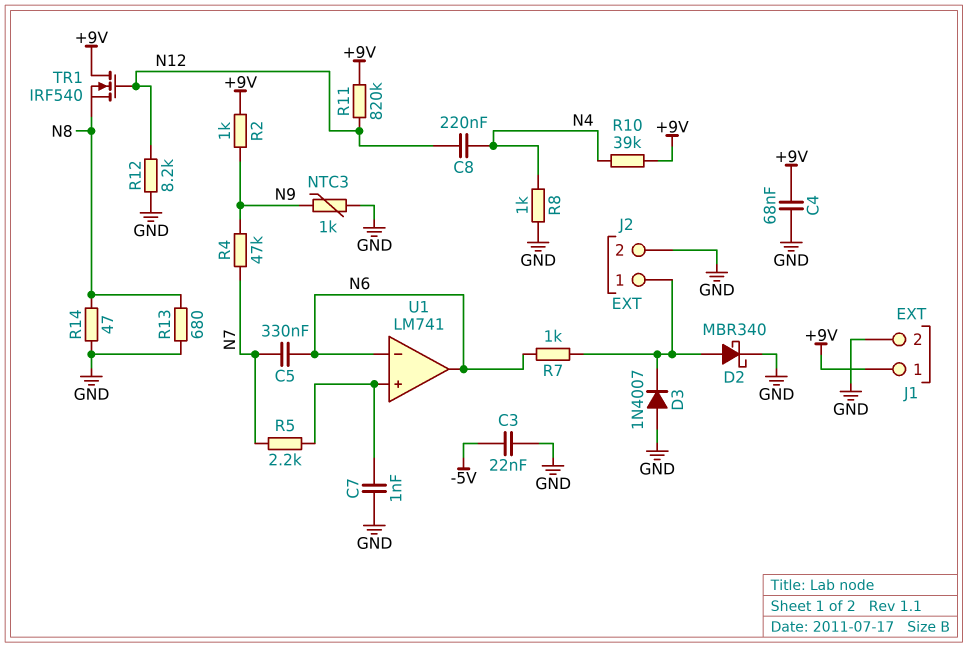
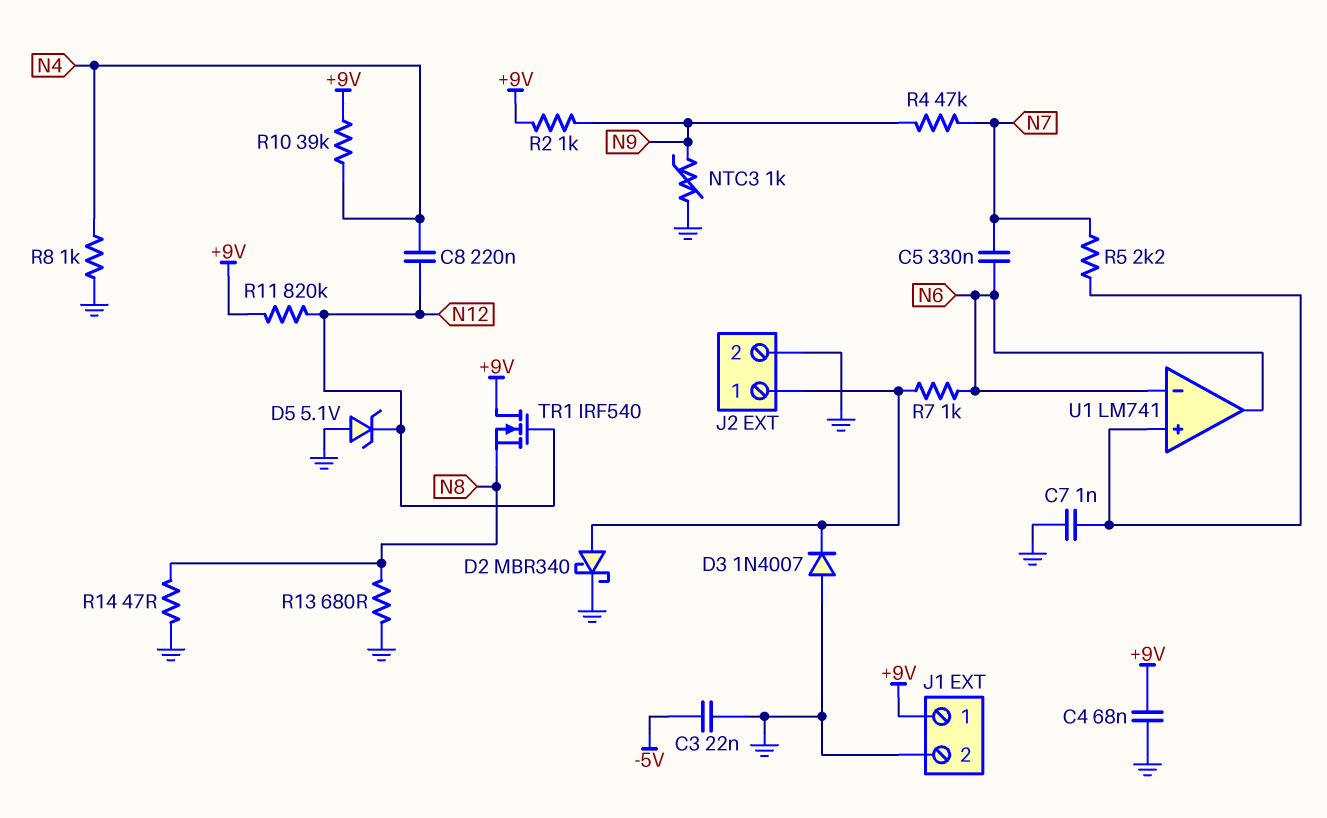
D5: none -> zener 5.1V (A GND, K N12)
R12: 8.2k (GND, N12) -> none

